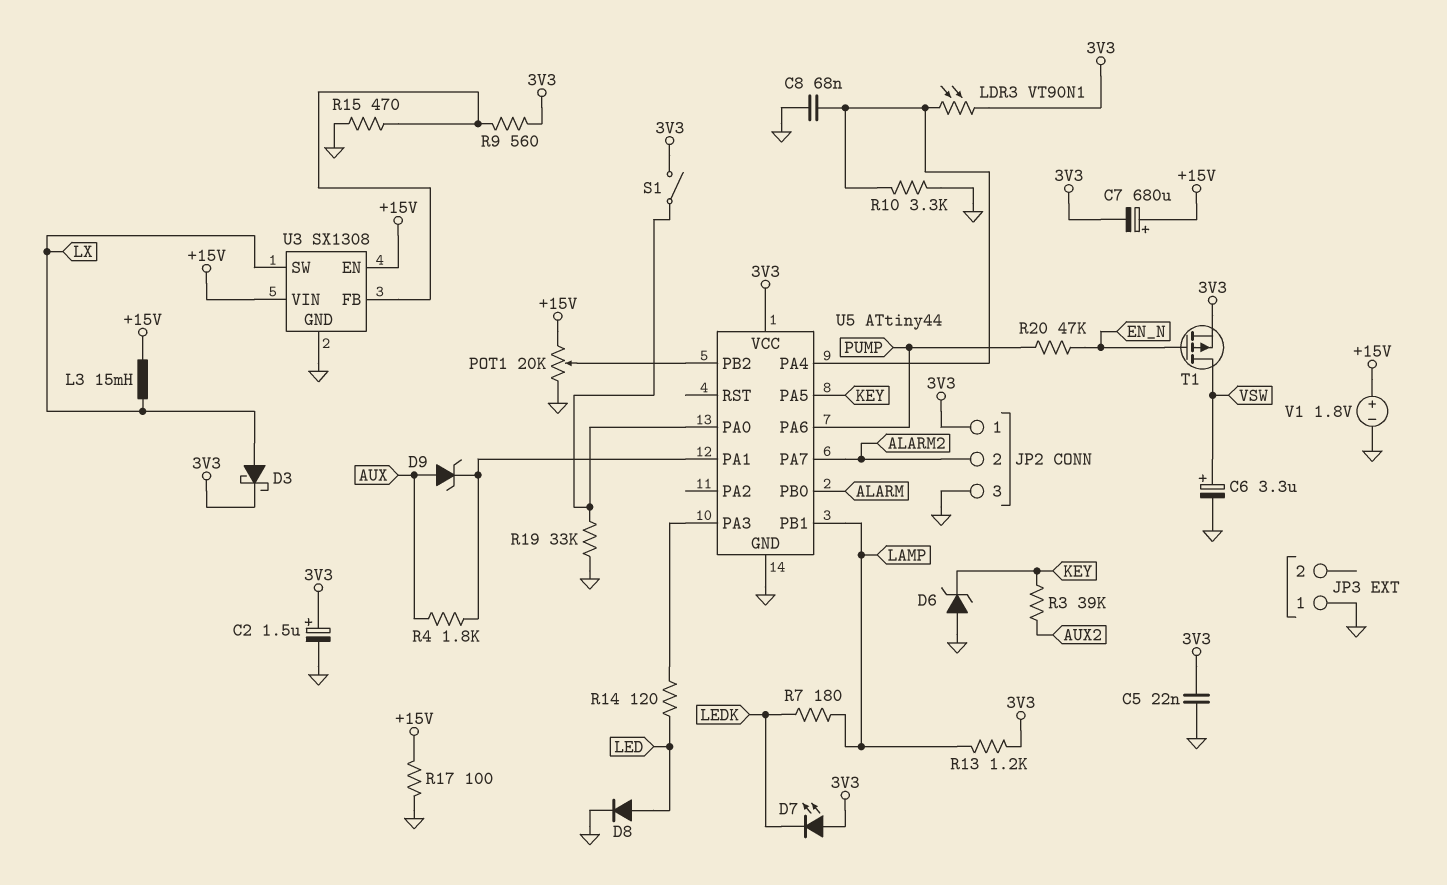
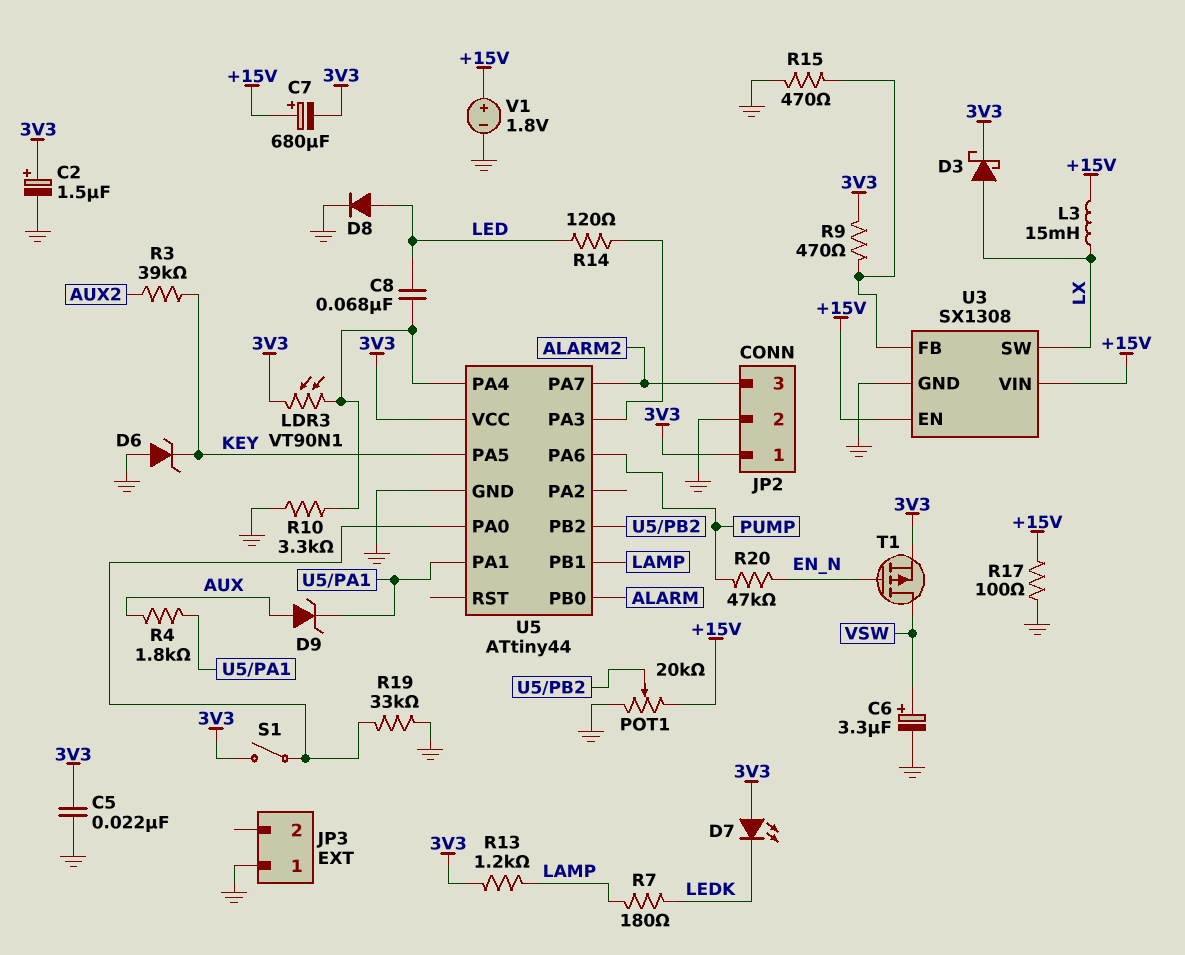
C8: 68nF (GND, U5/PA4) -> 68nF (LED, U5/PA4)
JP2 pin 2: ALARM2 -> GND
JP2 pin 3: GND -> ALARM2
R9: 560 (3V3, U3/FB) -> 470 (3V3, U3/FB)

